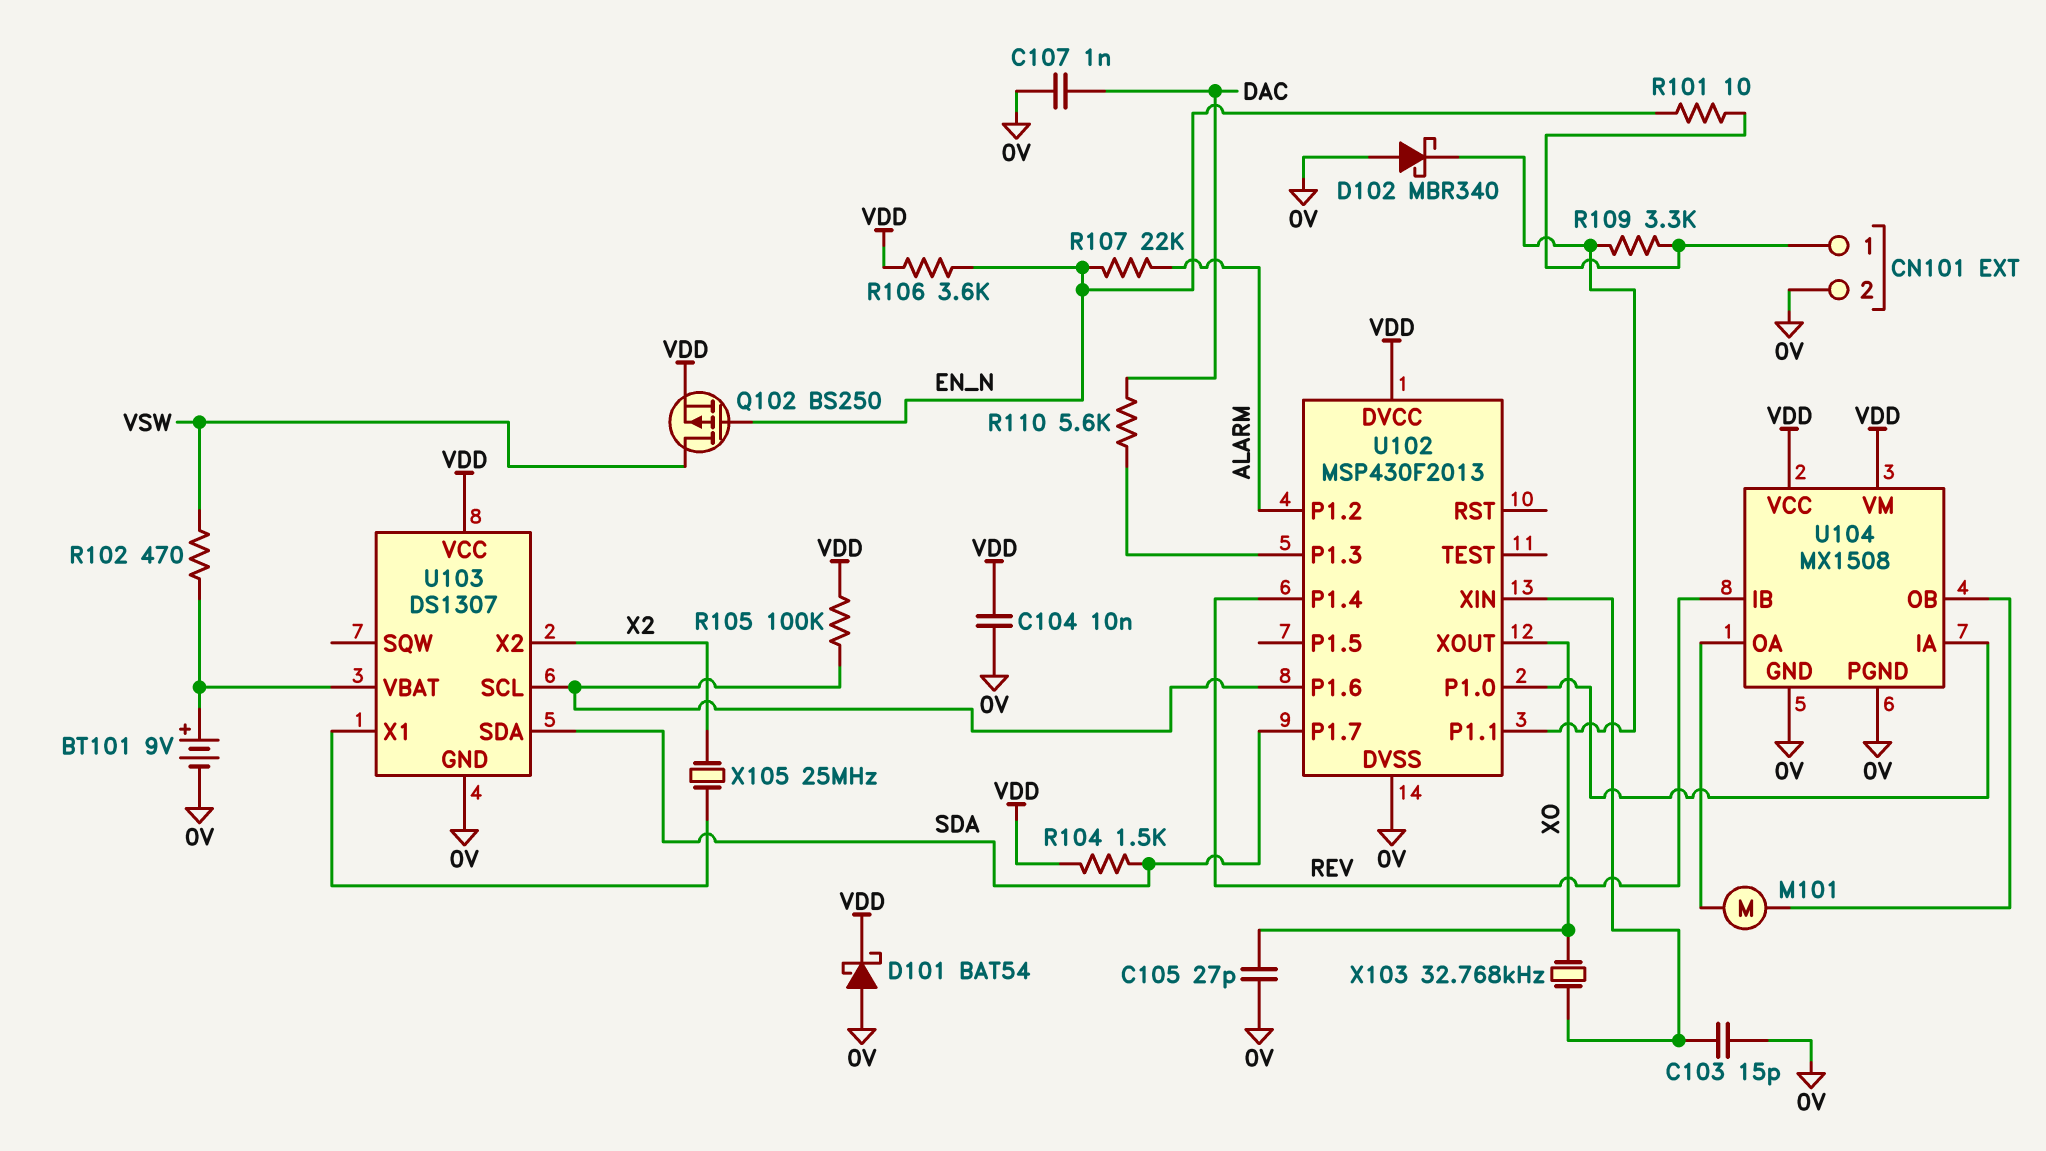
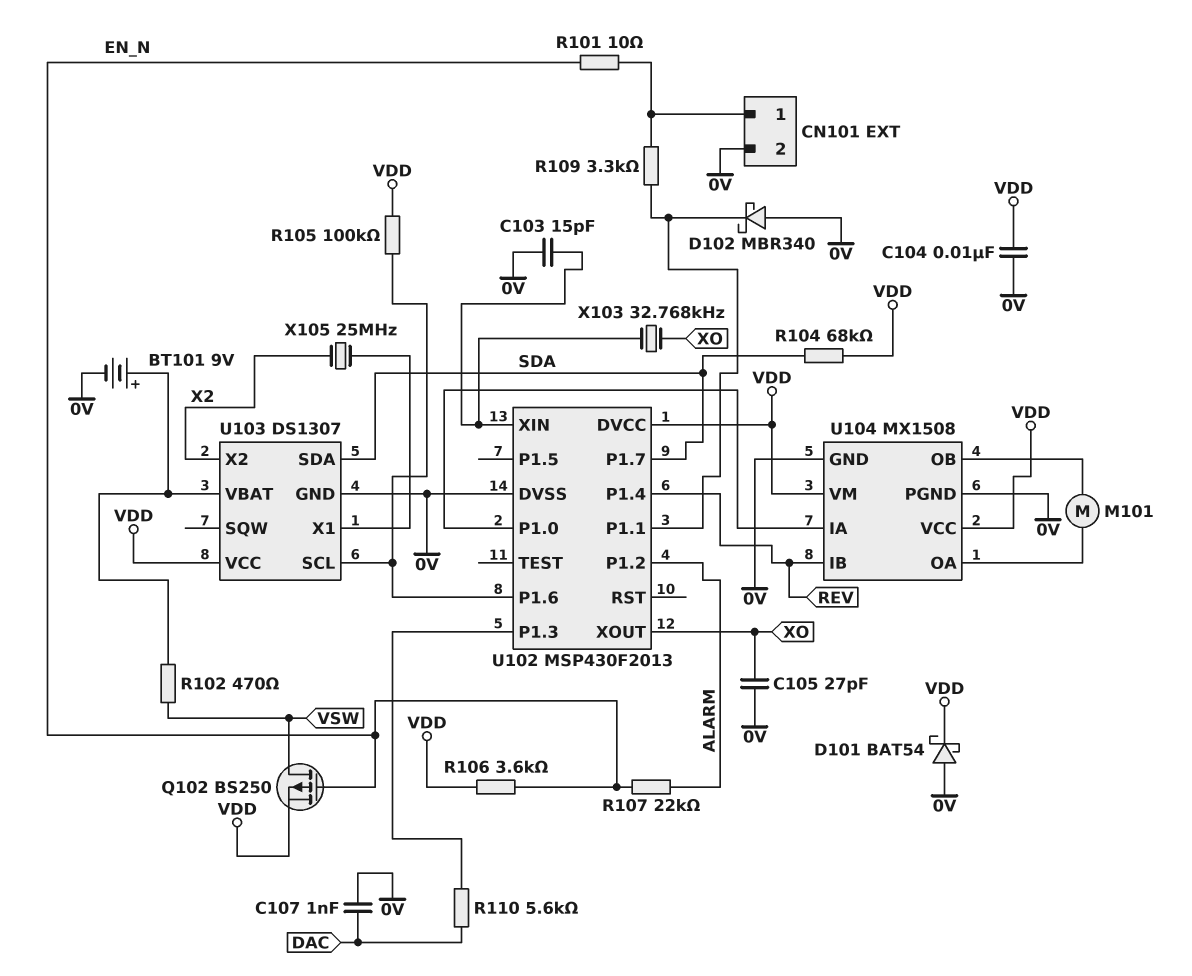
R104: 1.5k (SDA, VDD) -> 68k (SDA, VDD)

